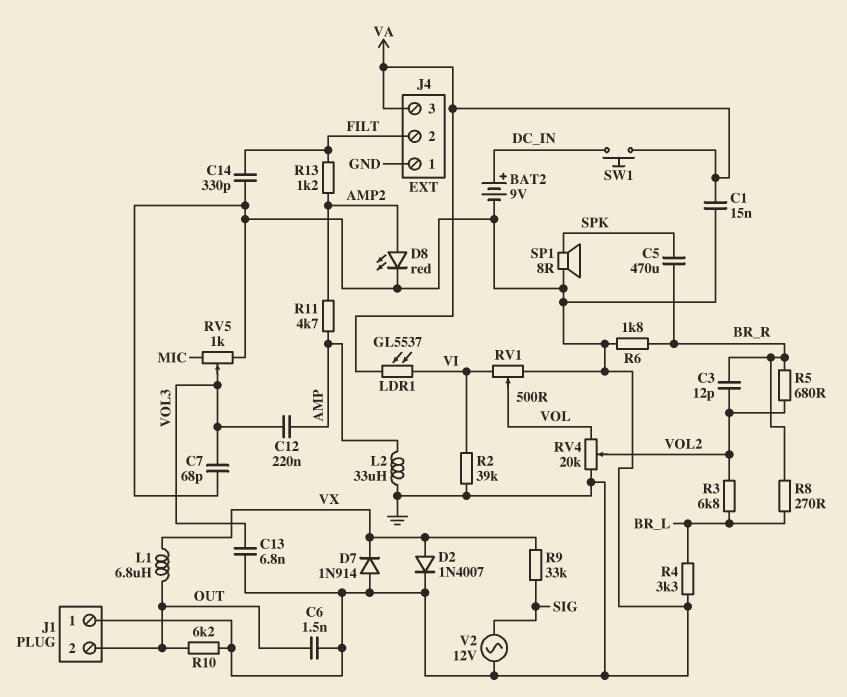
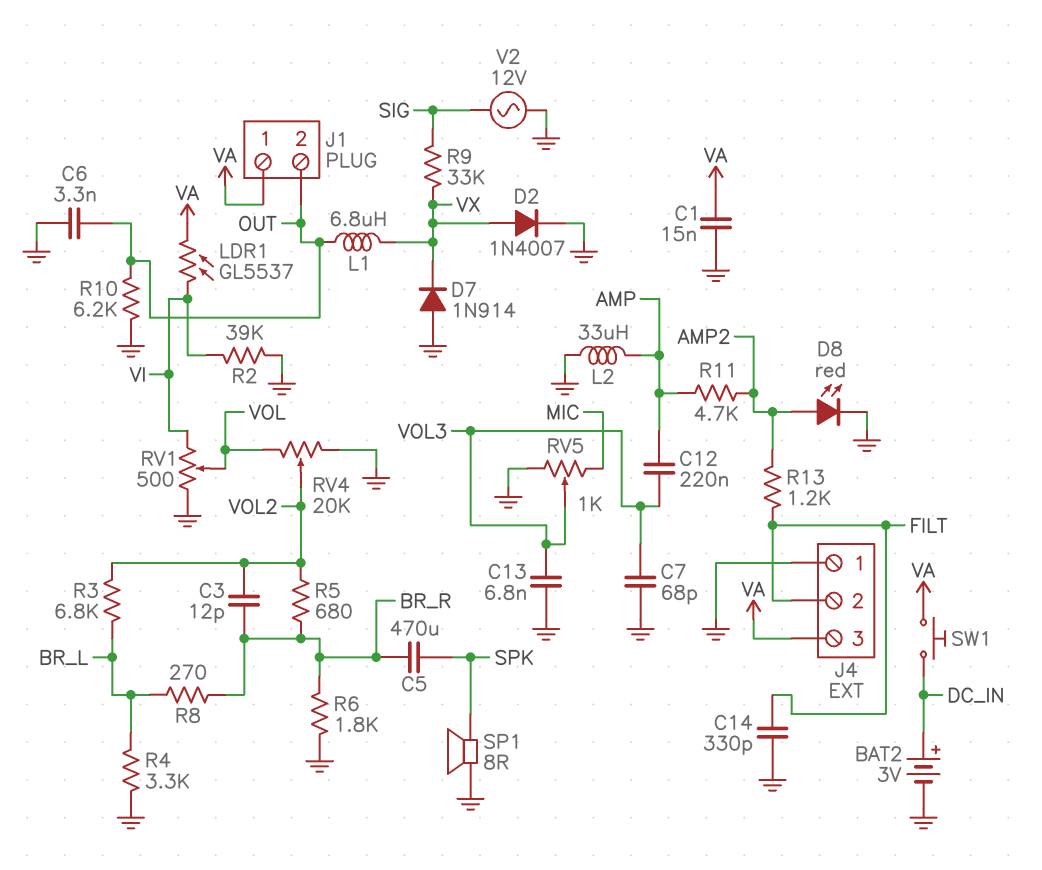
BAT2: 9V (plus DC_IN, minus GND) -> 3V (plus DC_IN, minus GND)
C6: 1.5nF (GND, OUT) -> 3.3nF (GND, OUT)
J1 pin 1: GND -> VA

